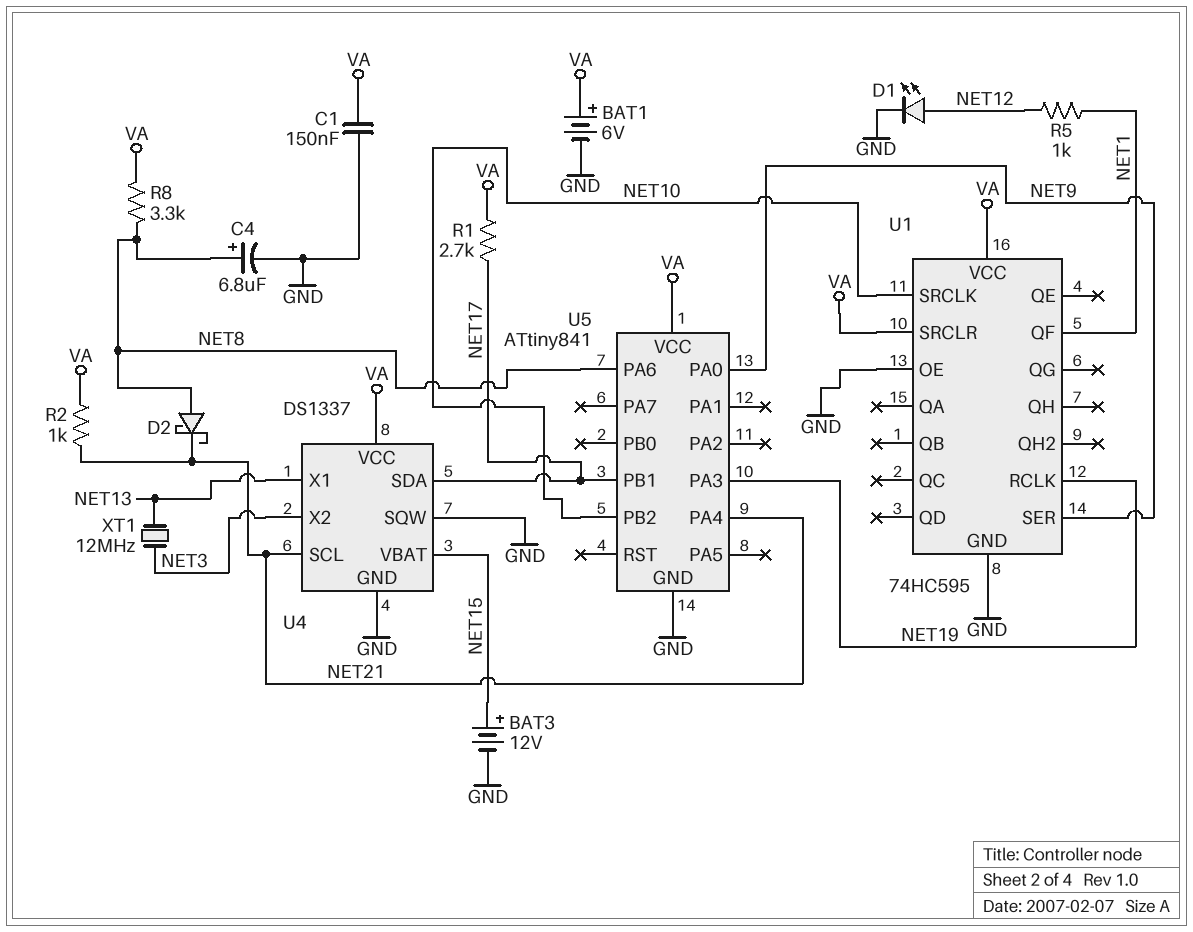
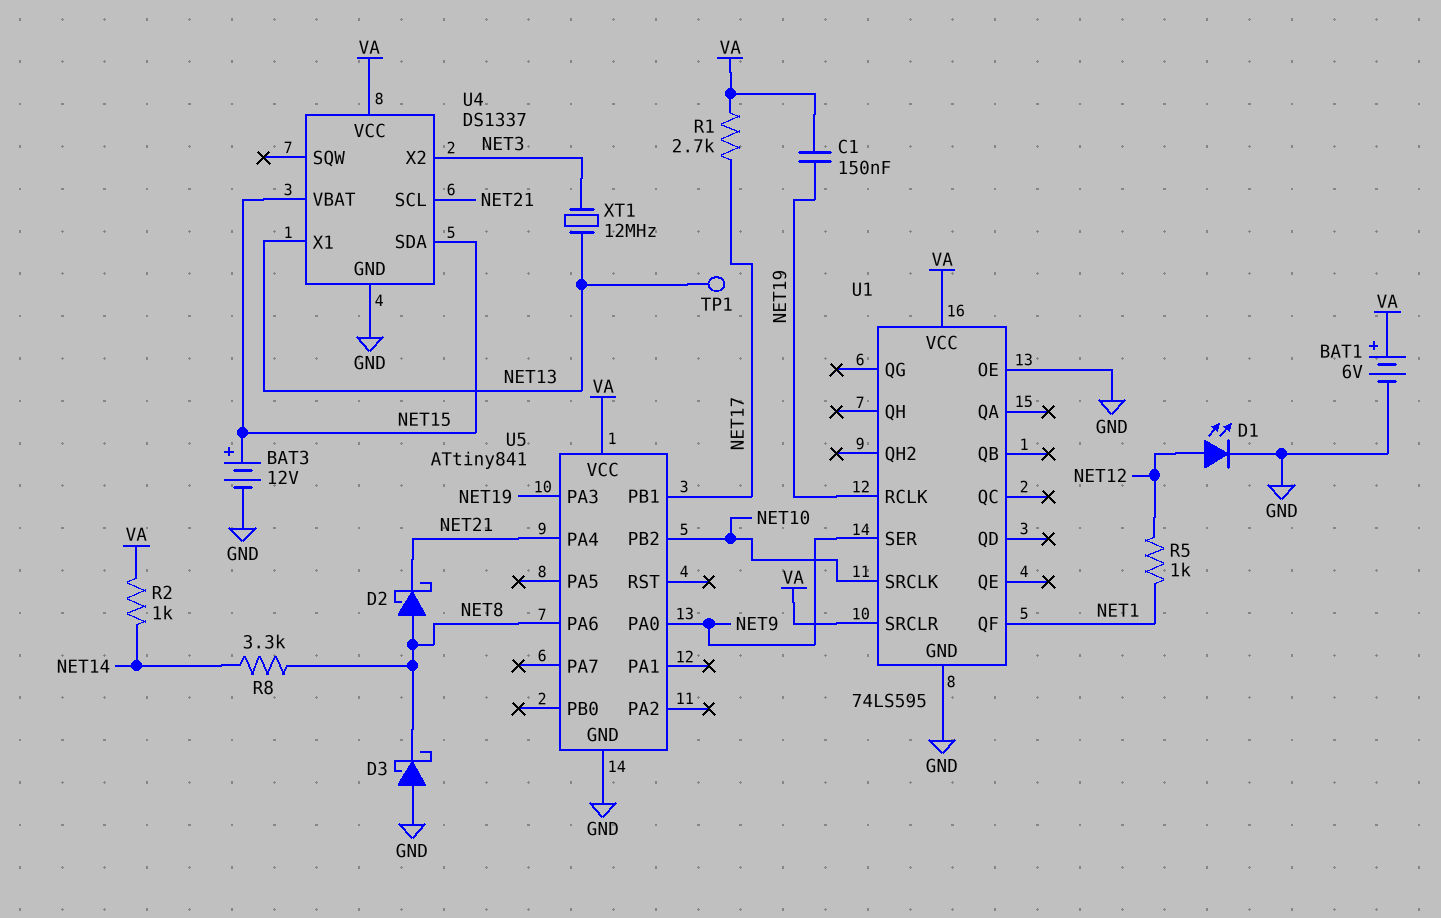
C1: 150nF (GND, VA) -> 150nF (NET19, VA)
C4: 6.8uF (plus NET8, minus GND) -> none
D3: none -> schottky (A GND, K NET8)
R2: 1k (NET21, VA) -> 1k (NET14, VA)
R8: 3.3k (NET8, VA) -> 3.3k (NET8, NET14)
TP1: none -> test point (NET13)
U1: 74HC595 -> 74LS595
U4 pin SDA: NET17 -> NET15
U4 pin SQW: GND -> none

